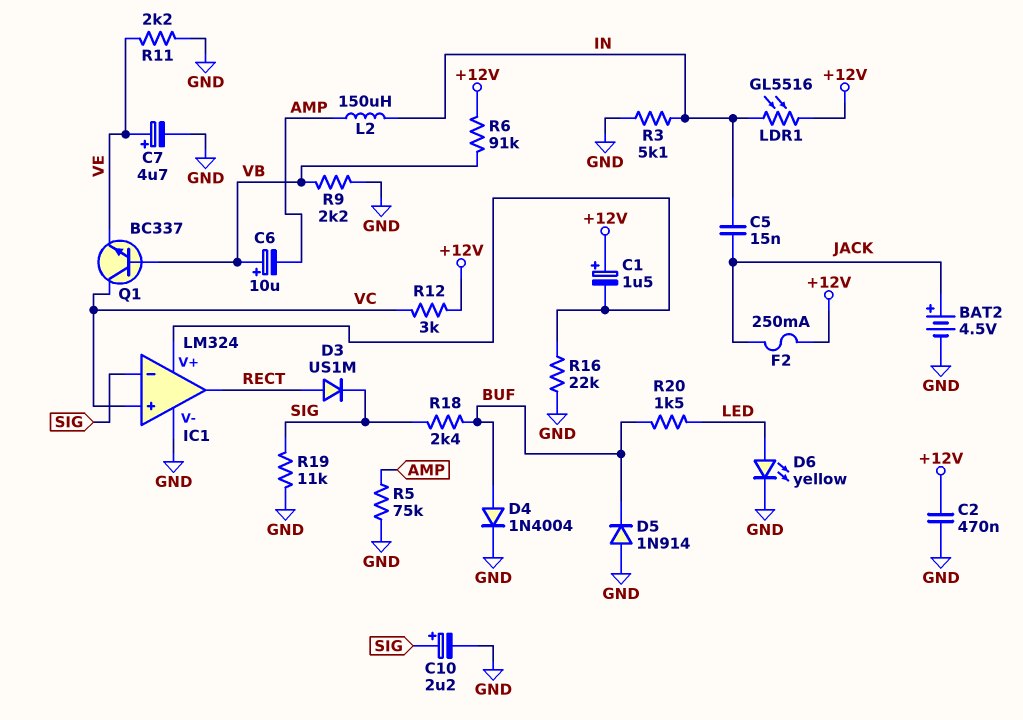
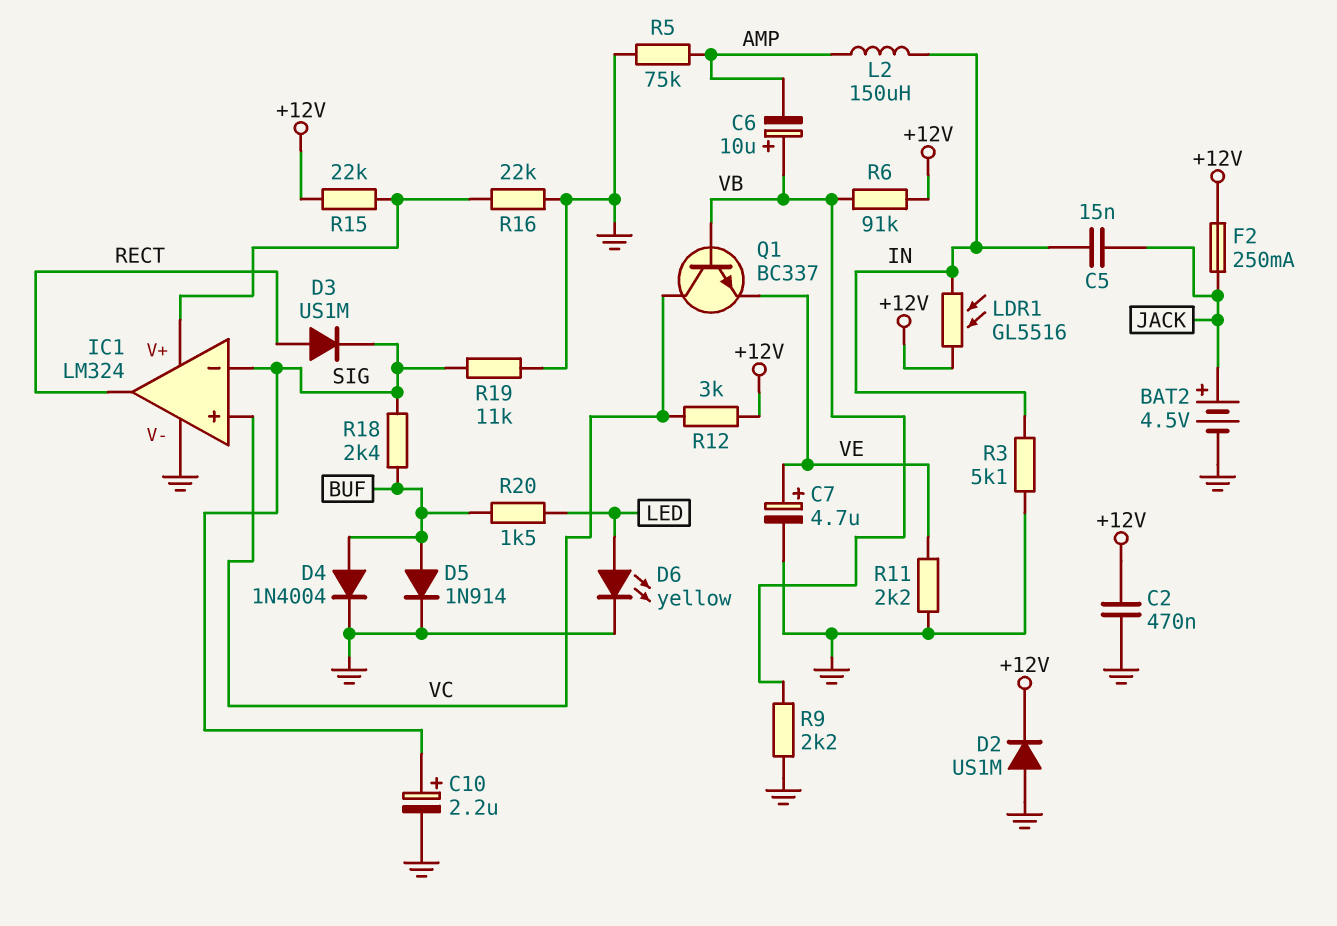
C1: 1.5uF (plus +12V, minus IC1/V+) -> none
D2: none -> diode US1M (A GND, K +12V)
D5: diode 1N914 (A GND, K BUF) -> diode 1N914 (A BUF, K GND)
R15: none -> 22k (+12V, IC1/V+)

